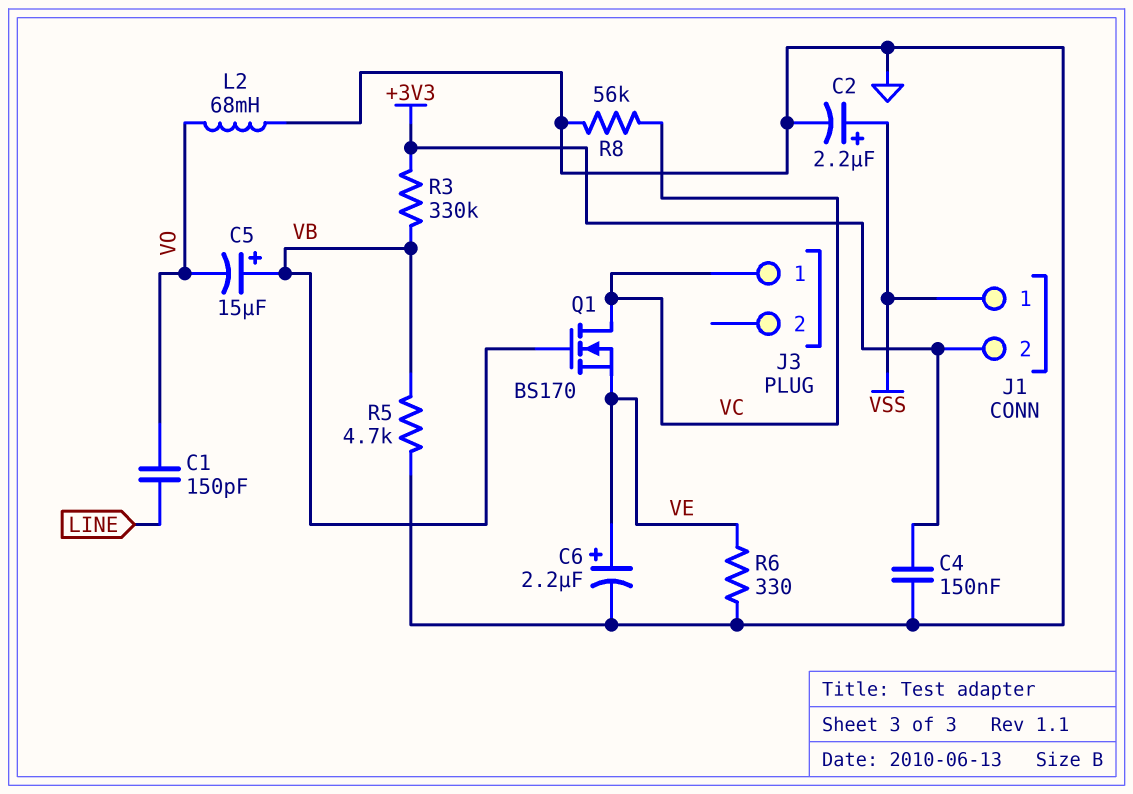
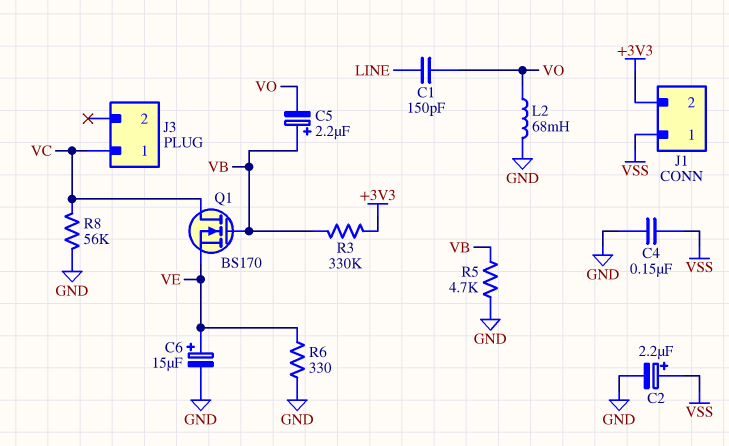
C4: 150nF (+3V3, GND) -> 150nF (GND, VSS)
C5: 15uF (plus VB, minus VO) -> 2.2uF (plus VB, minus VO)
C6: 2.2uF (plus VE, minus GND) -> 15uF (plus VE, minus GND)

